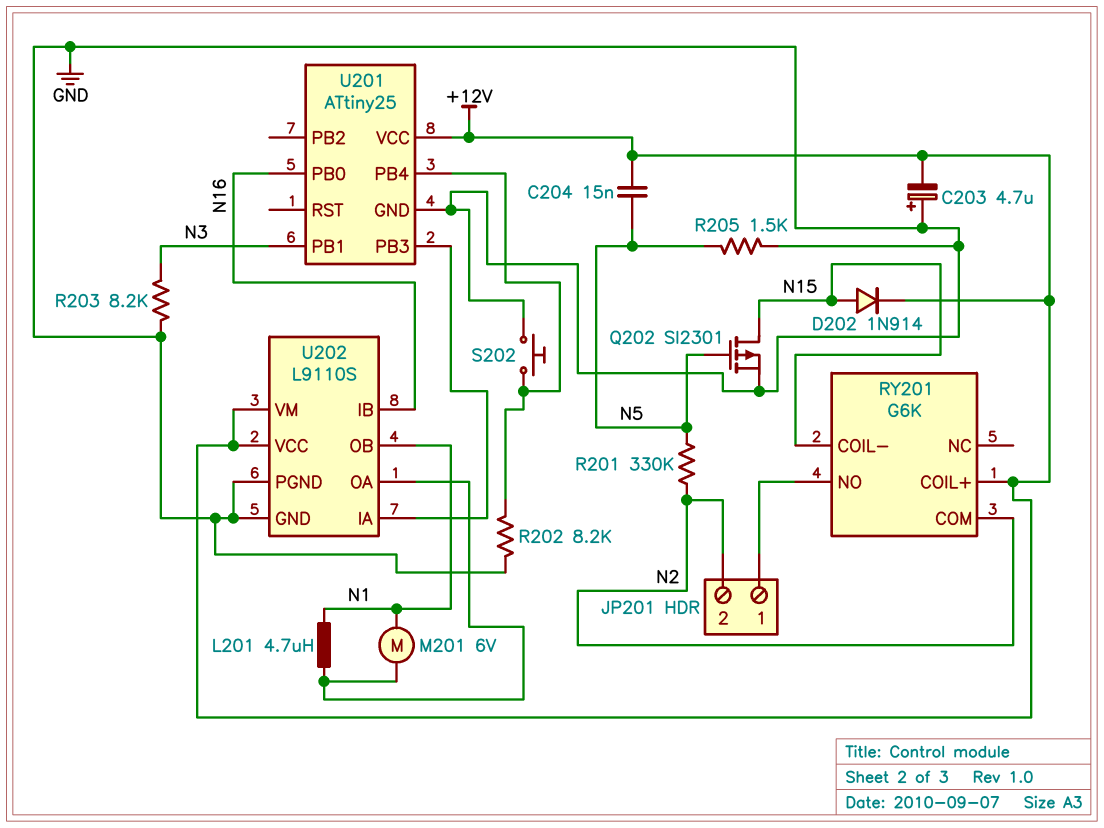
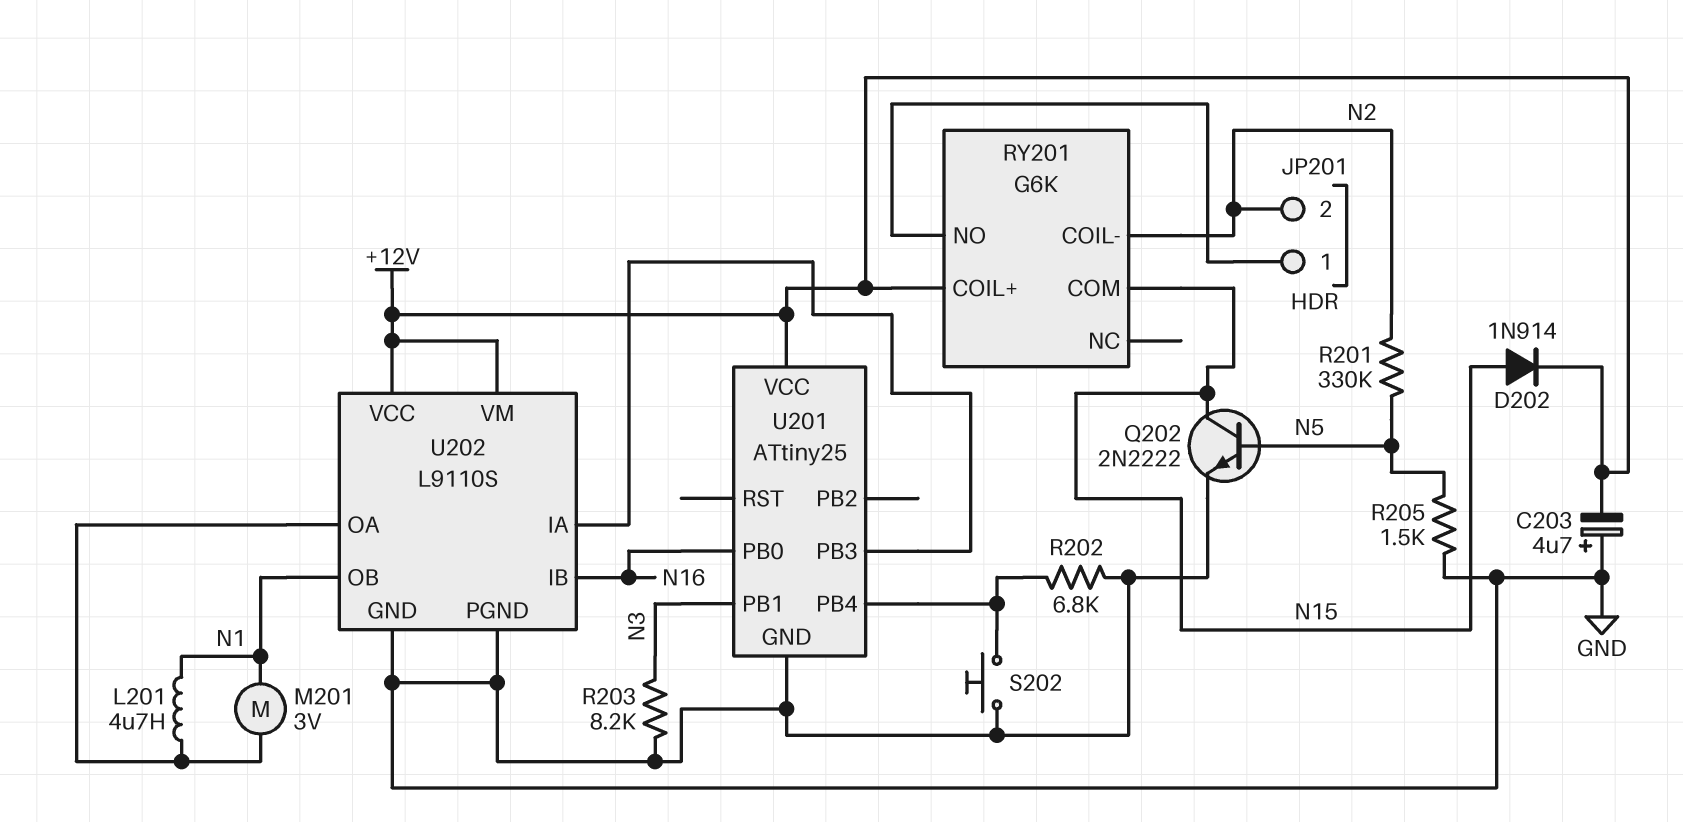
C204: 15nF (+12V, N5) -> none
M201: motor 6V (N1, U202/OA) -> motor 3V (N1, U202/OA)
Q202: PMOS SI2301 (G N5, D N15, S GND) -> NPN 2N2222 (B N5, C N15, E GND)
R202: 8.2k (GND, U201/PB4) -> 6.8k (GND, U201/PB4)
RY201 pin COIL-: N15 -> N2
RY201 pin COM: N2 -> N15

